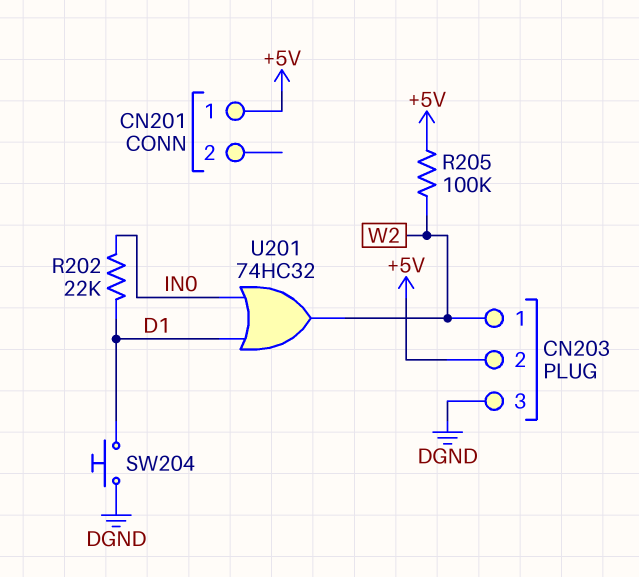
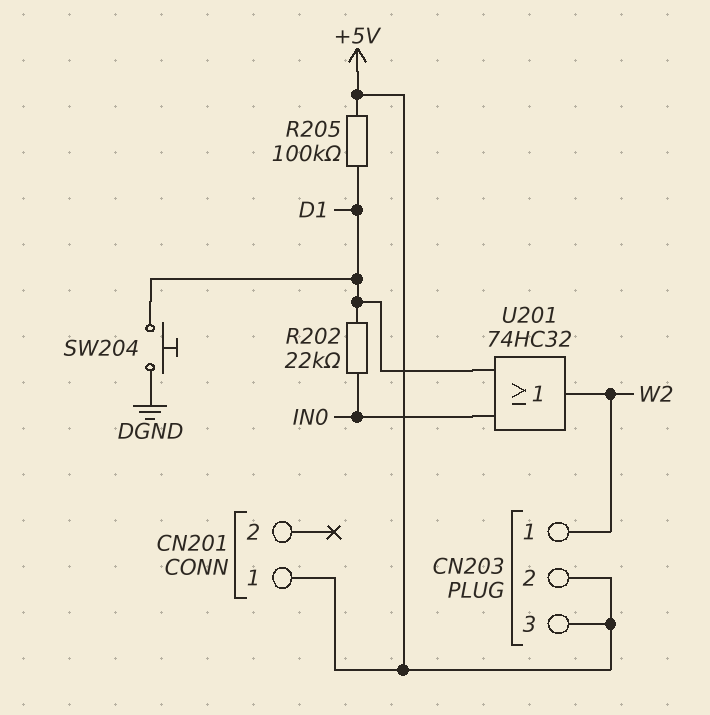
CN203 pin 3: DGND -> +5V
R205: 100k (+5V, W2) -> 100k (+5V, D1)

